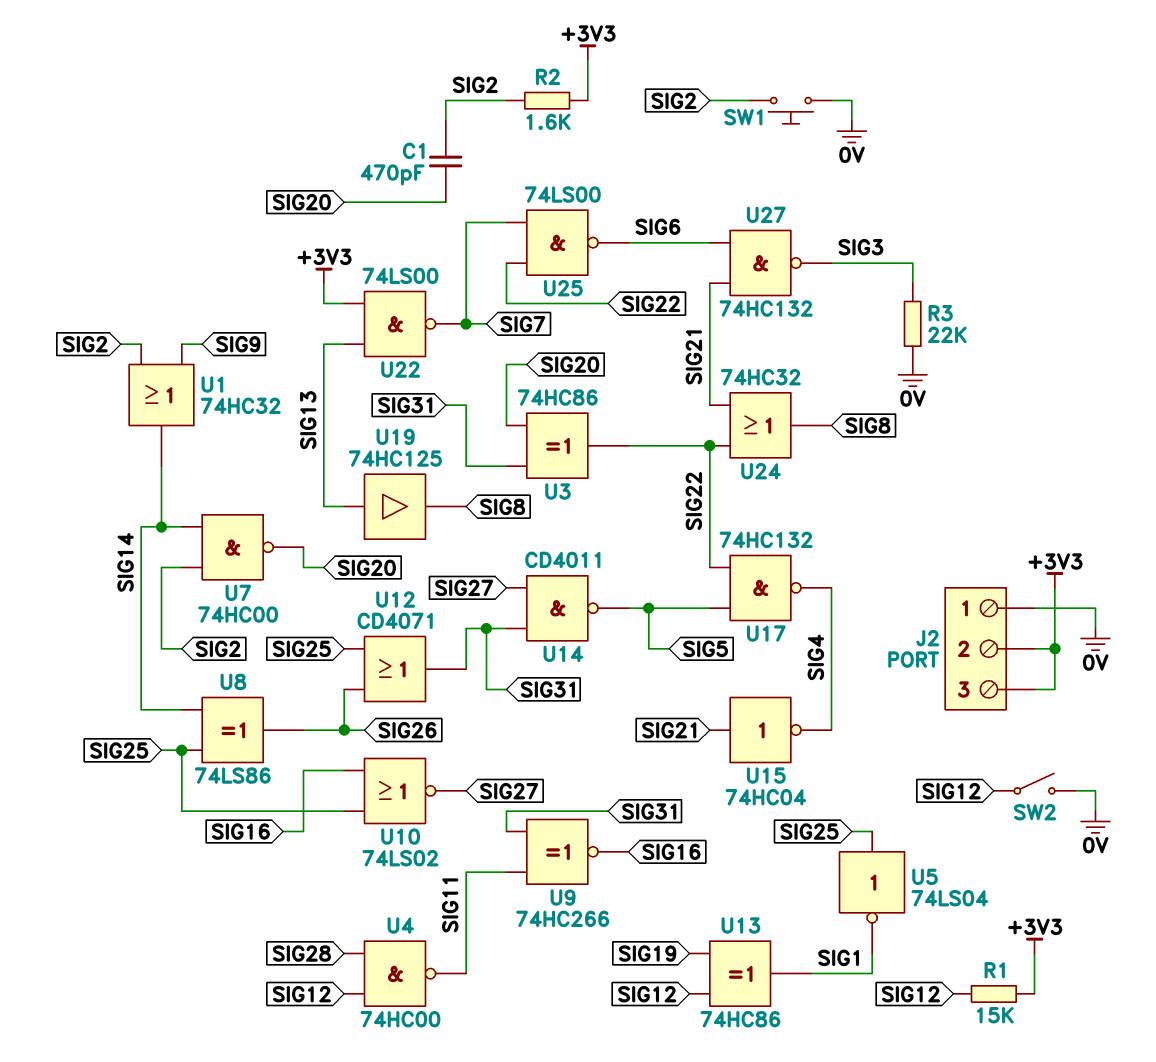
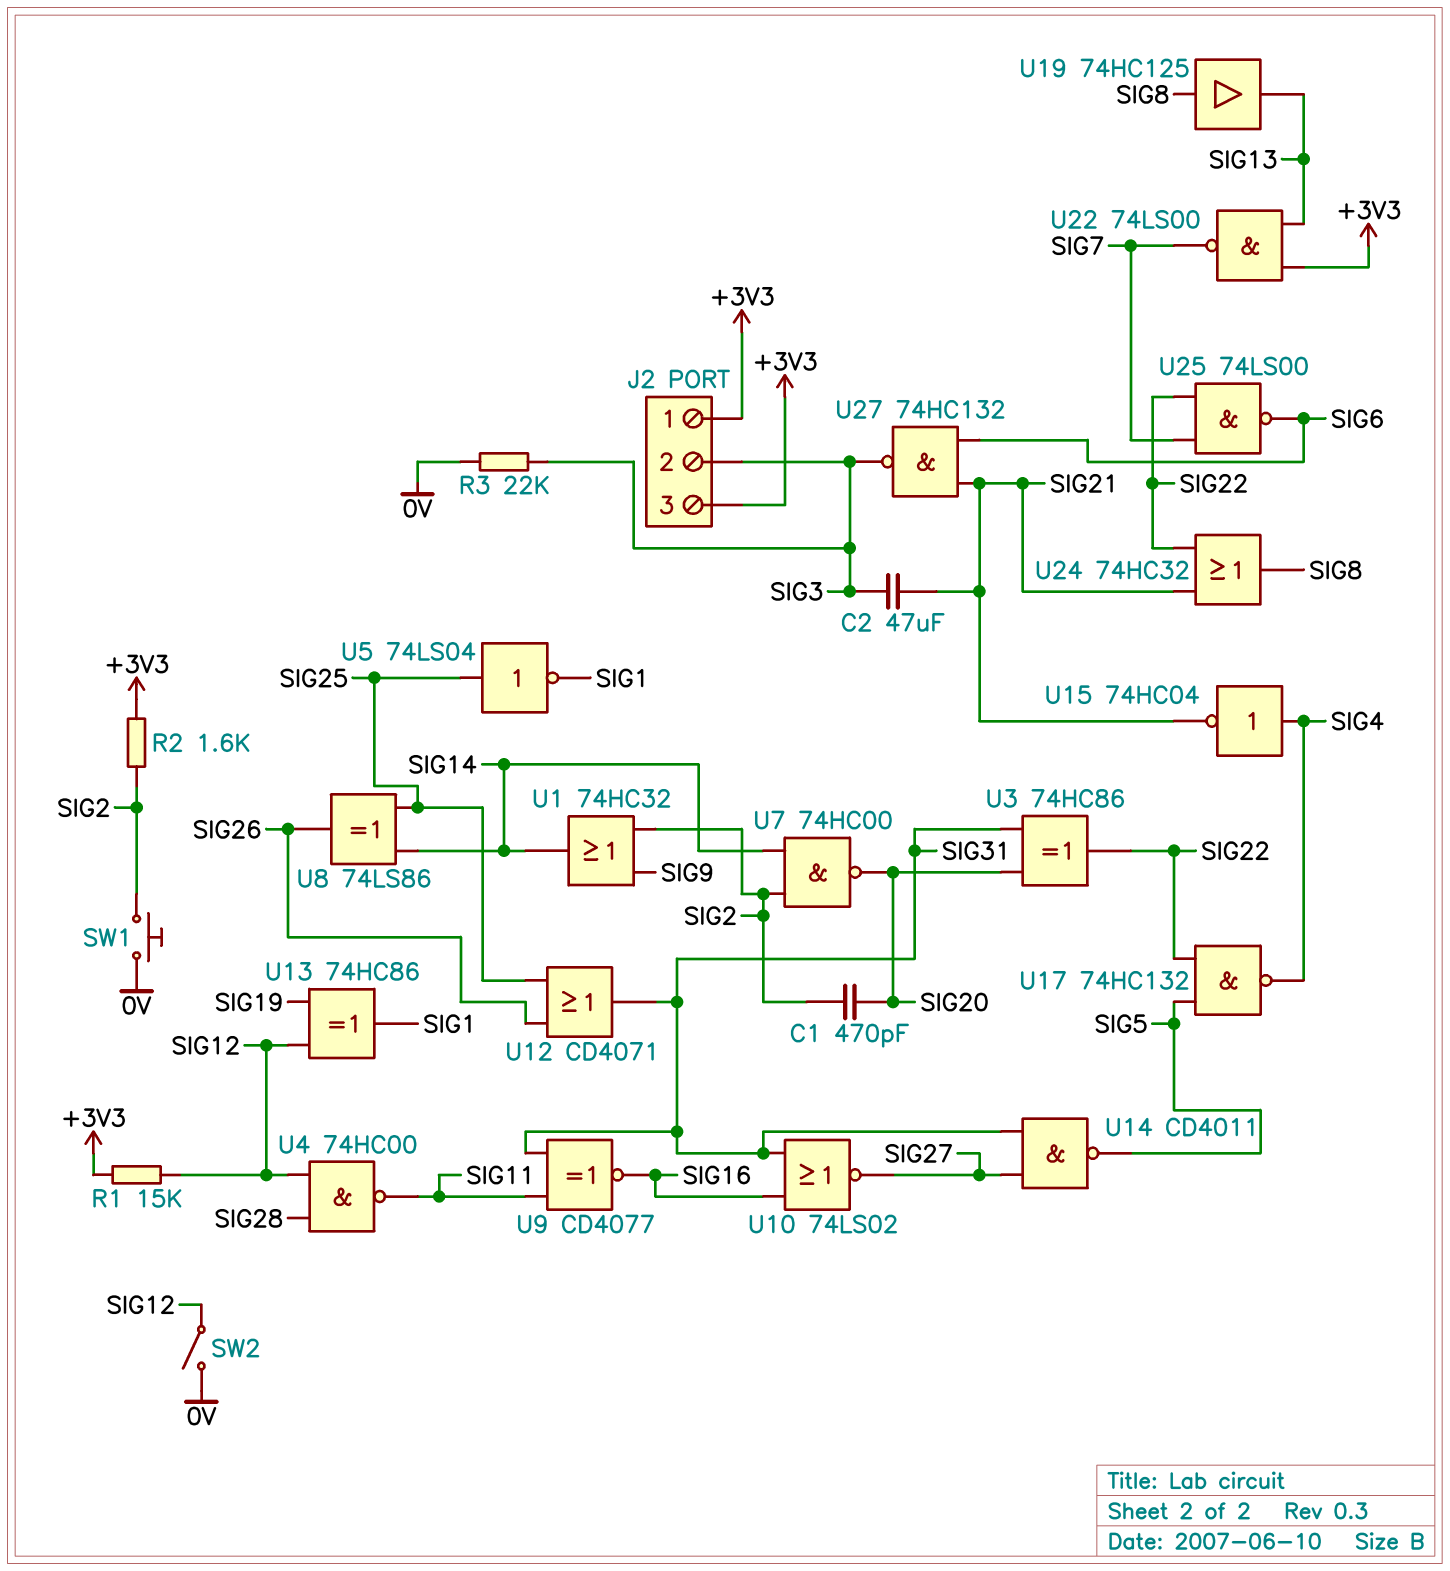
C2: none -> 47uF (SIG3, SIG21)
J2 pin 1: 0V -> +3V3
J2 pin 2: +3V3 -> SIG3
U9: XNOR 74HC266 (in SIG11, in SIG31, out SIG16) -> XNOR CD4077 (in SIG11, in SIG31, out SIG16)
U10: NOR 74LS02 (in SIG16, in SIG25, out SIG27) -> NOR 74LS02 (in SIG16, in SIG31, out SIG27)
U15: NOT 74HC04 (in SIG21, out SIG4) -> NOT 74HC04 (in SIG4, out SIG21)
U19: buffer 74HC125 (in SIG13, out SIG8) -> buffer 74HC125 (in SIG8, out SIG13)

